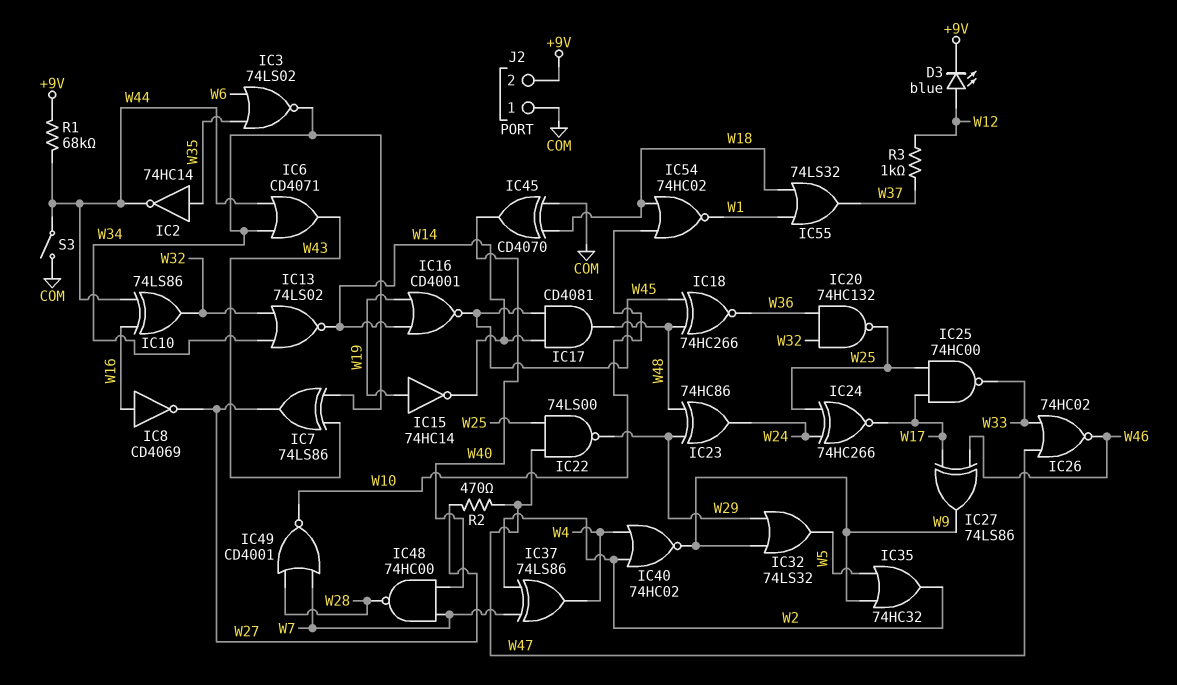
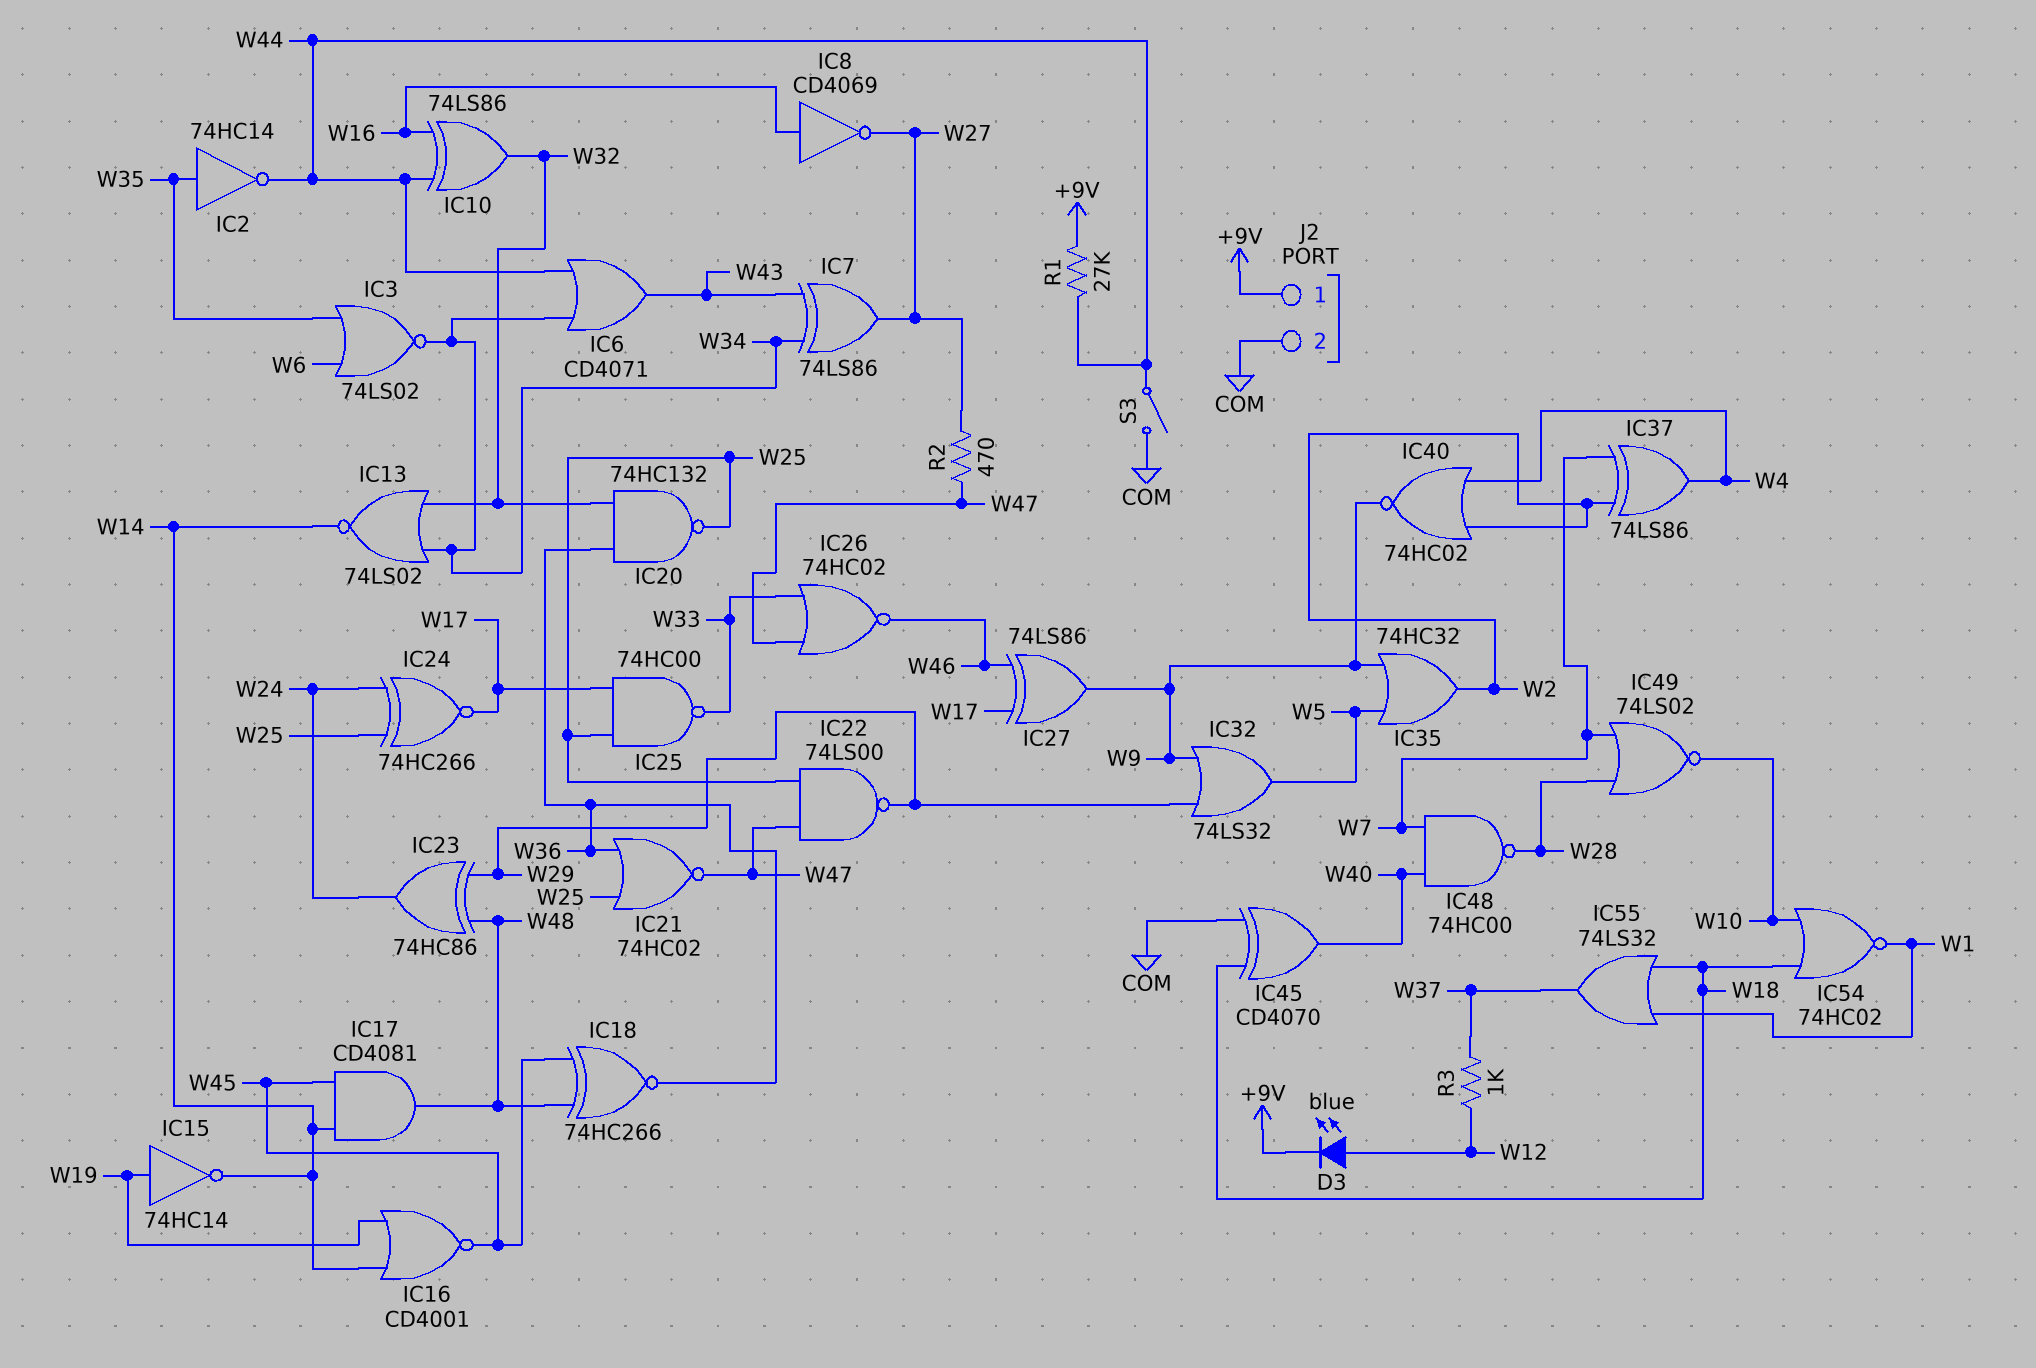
IC21: none -> NOR 74HC02 (in W25, in W36, out W47)
IC49: NOR CD4001 (in W7, in W28, out W10) -> NOR 74LS02 (in W7, in W28, out W10)
J2 pin 1: COM -> +9V
J2 pin 2: +9V -> COM
R1: 68k (+9V, W44) -> 27k (+9V, W44)

